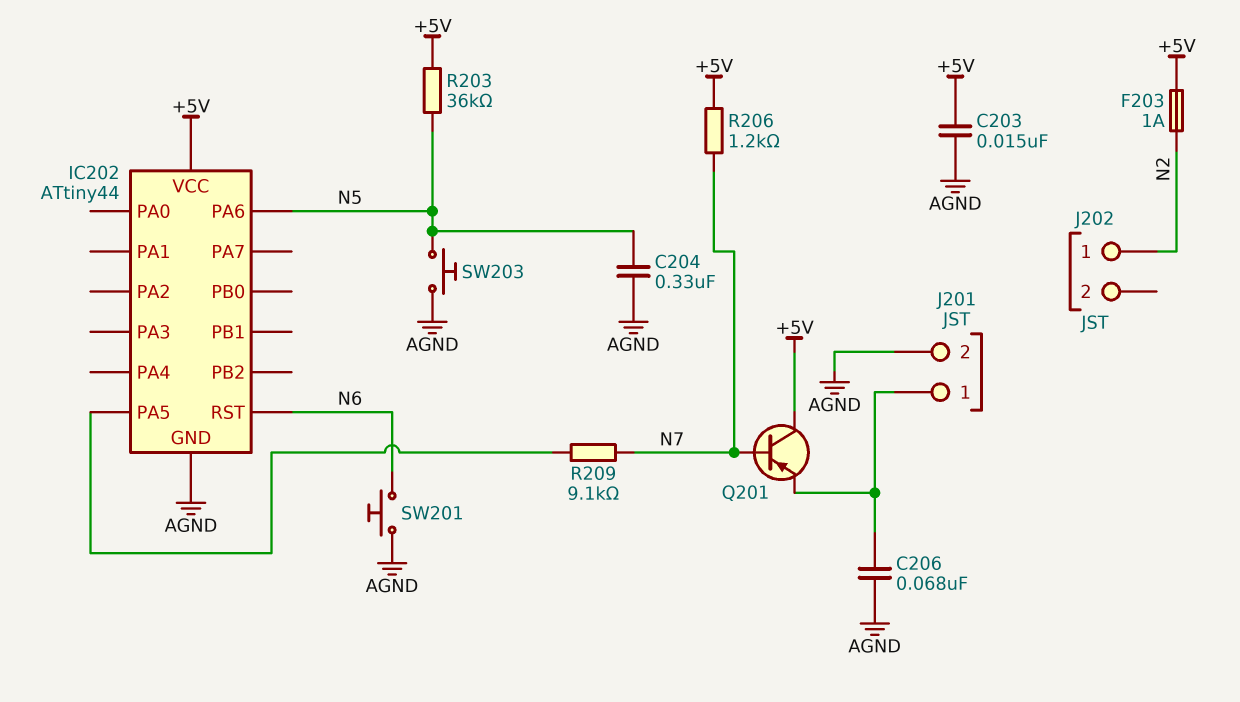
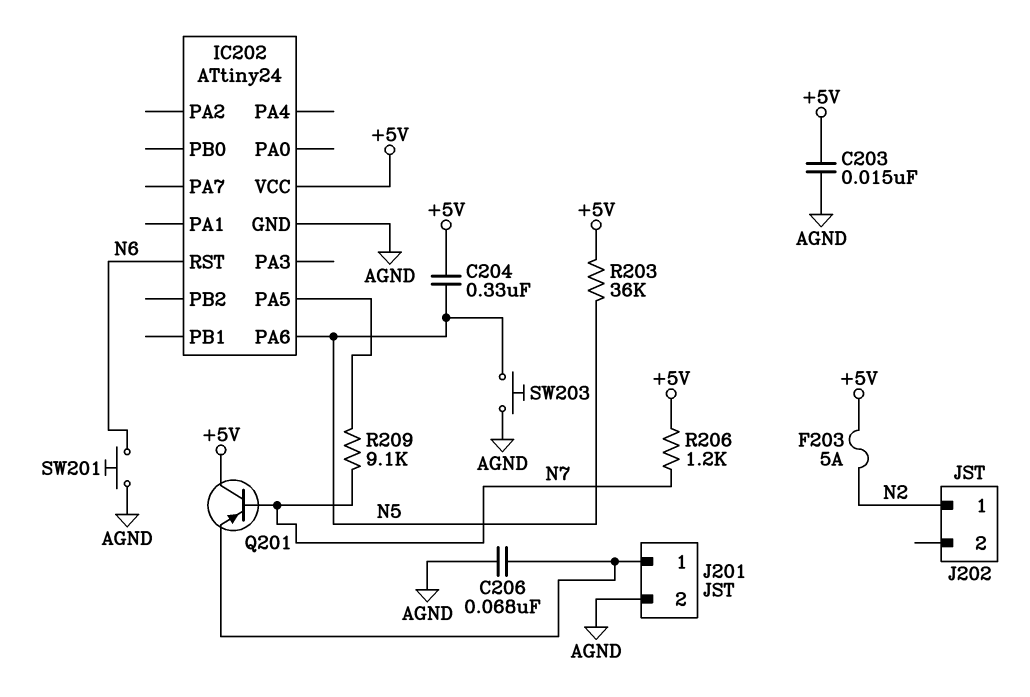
C204: 330nF (AGND, N5) -> 330nF (+5V, N5)
F203: 1A (+5V, N2) -> 5A (+5V, N2)
IC202: ATtiny44 -> ATtiny24

